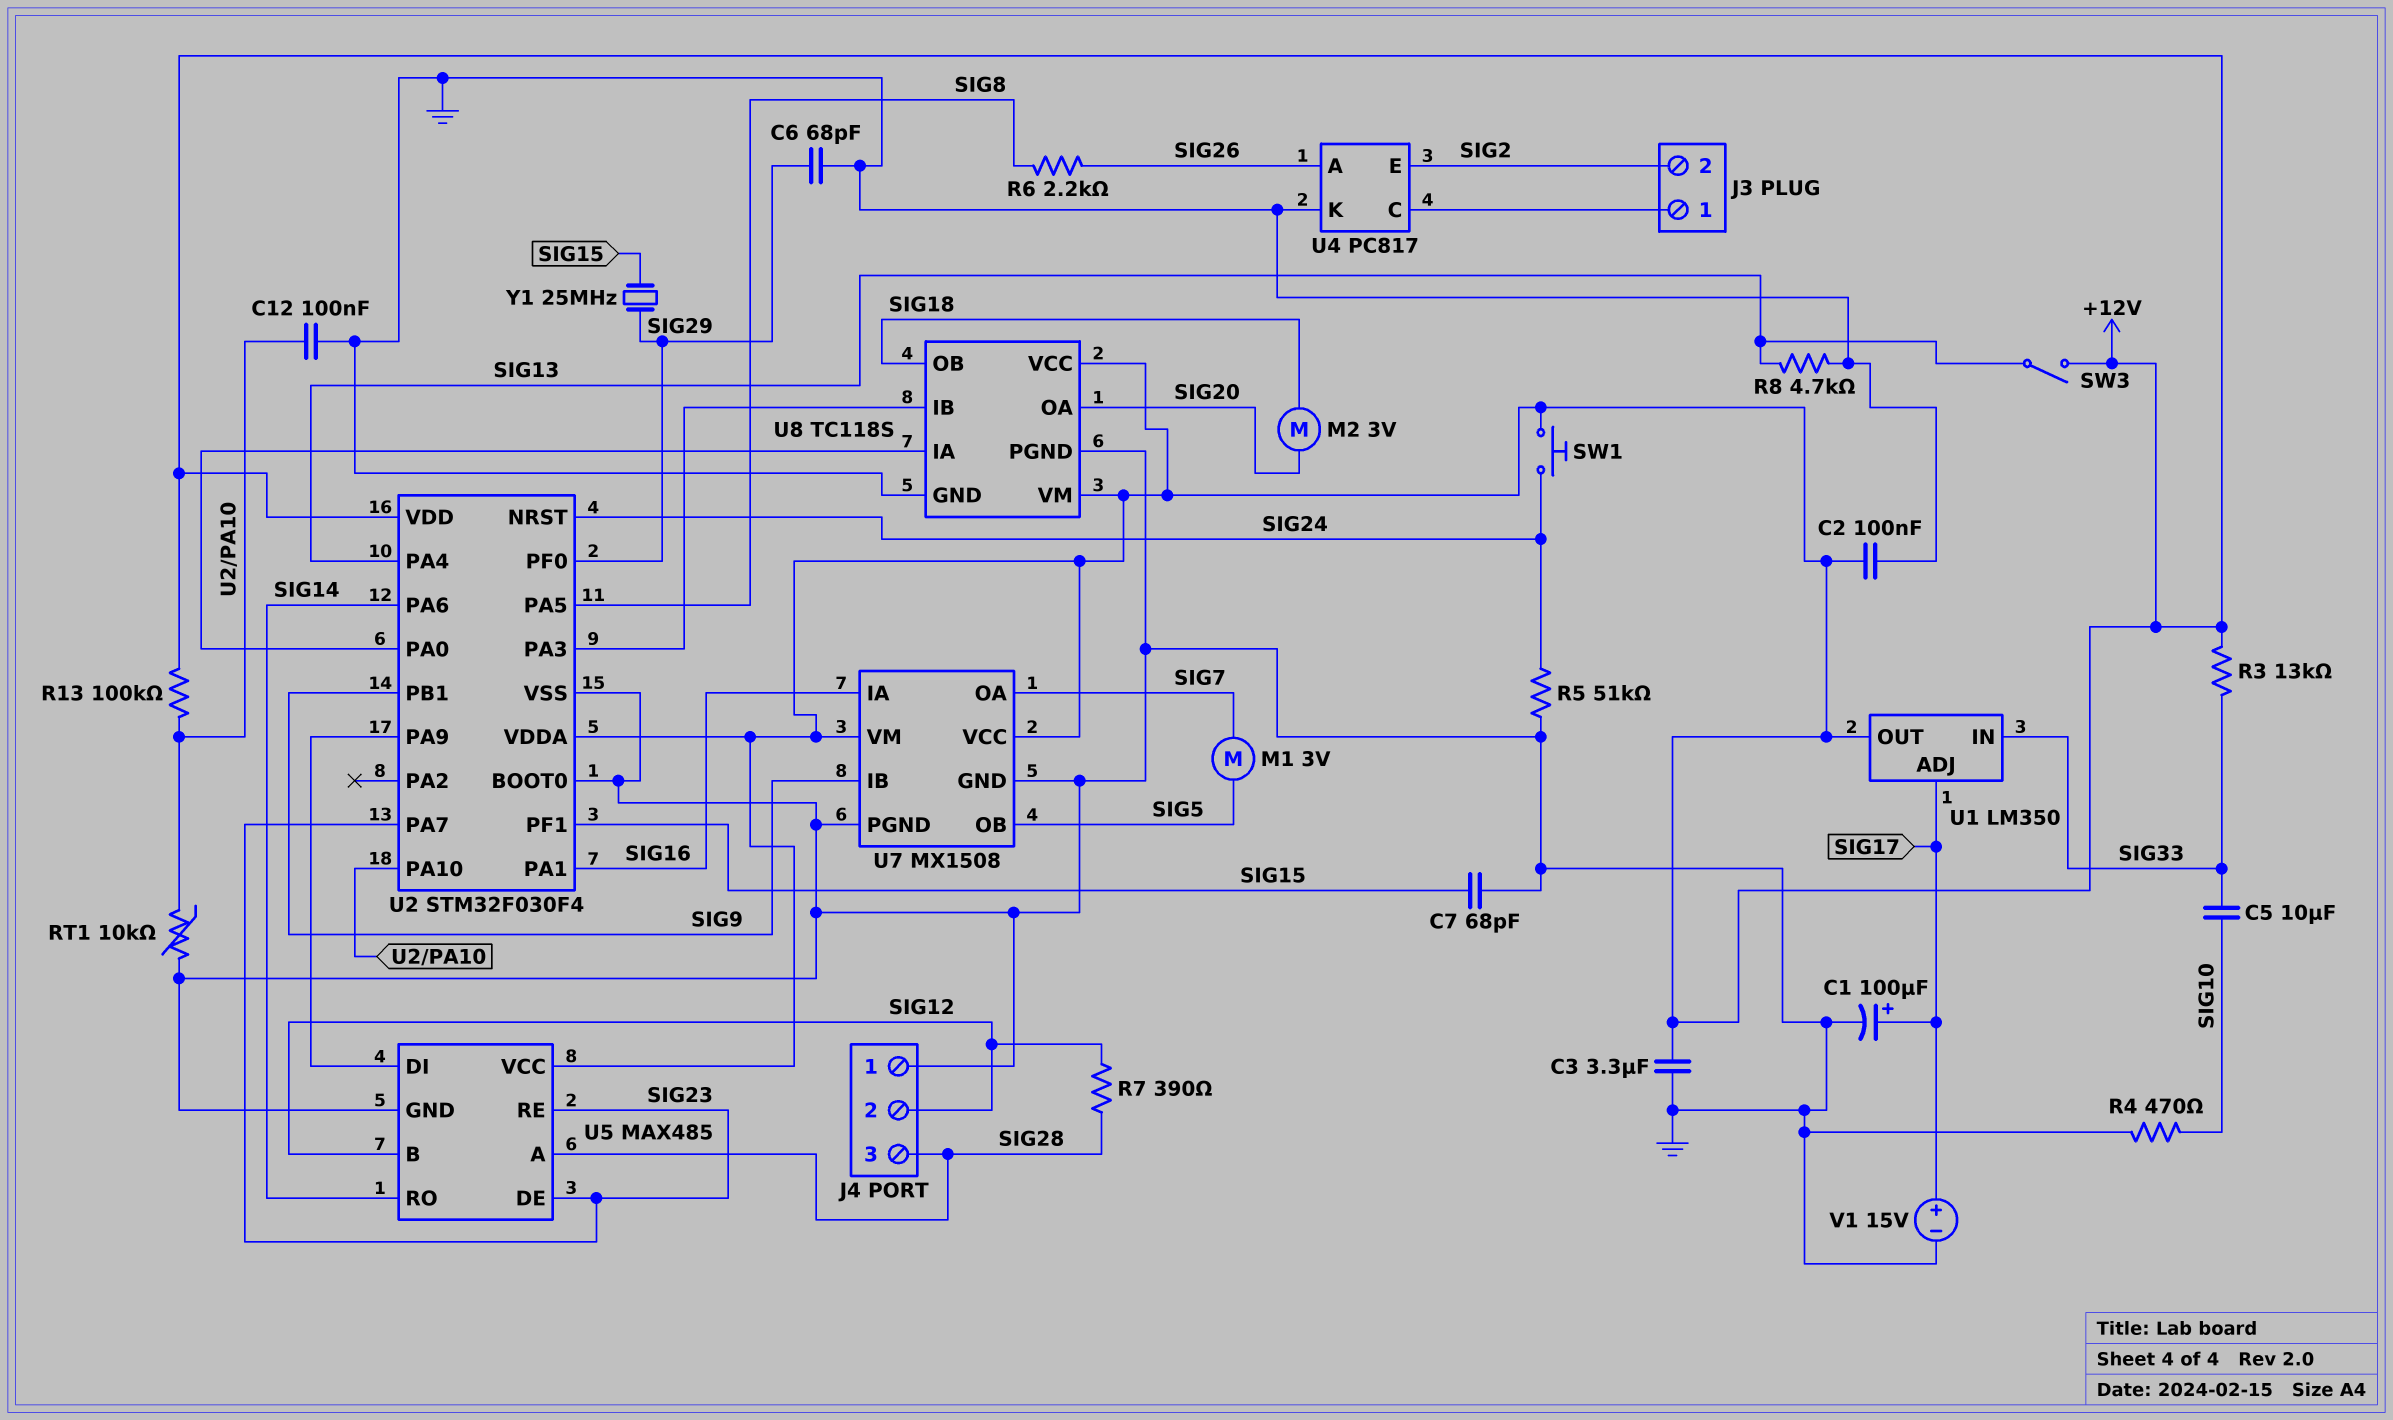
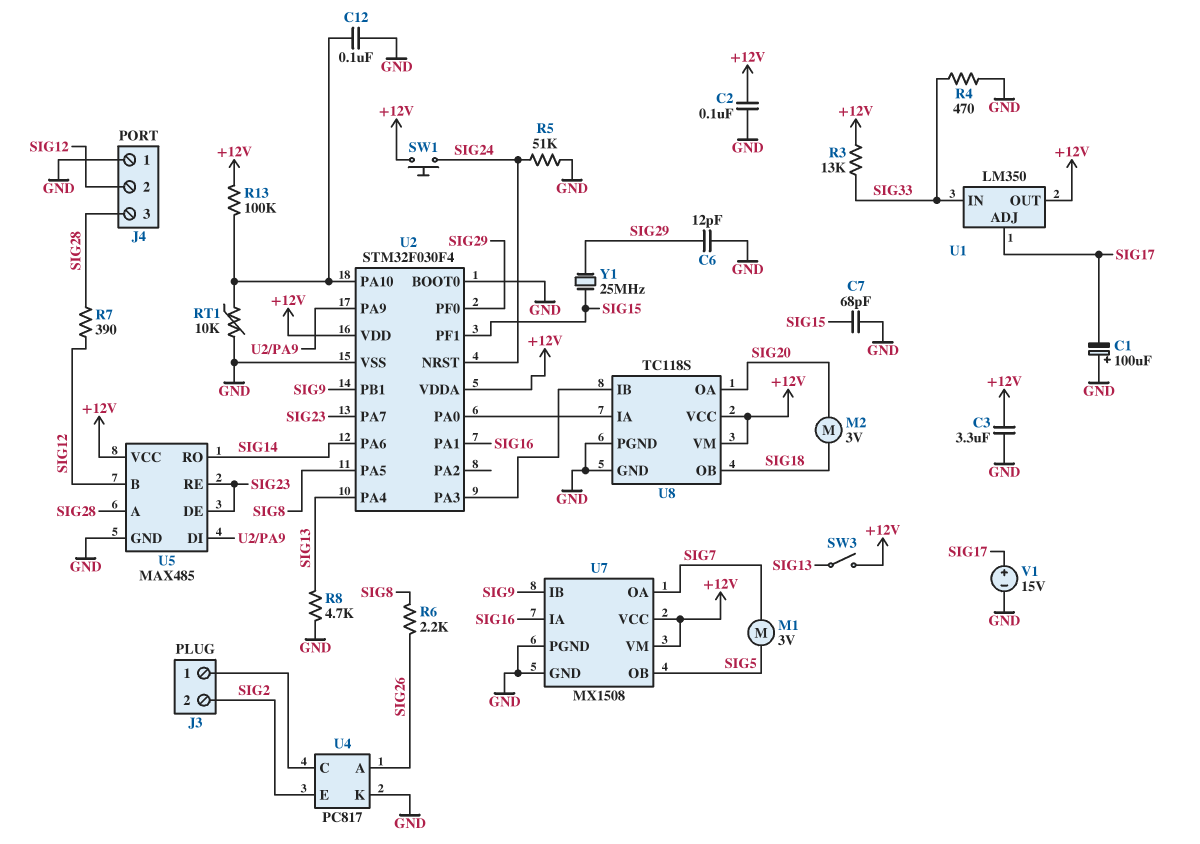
C1: 100uF (plus SIG17, minus GND) -> 100uF (plus GND, minus SIG17)
C5: 10uF (SIG10, SIG33) -> none
C6: 68pF (GND, SIG29) -> 12pF (GND, SIG29)
R4: 470 (GND, SIG10) -> 470 (GND, SIG33)

